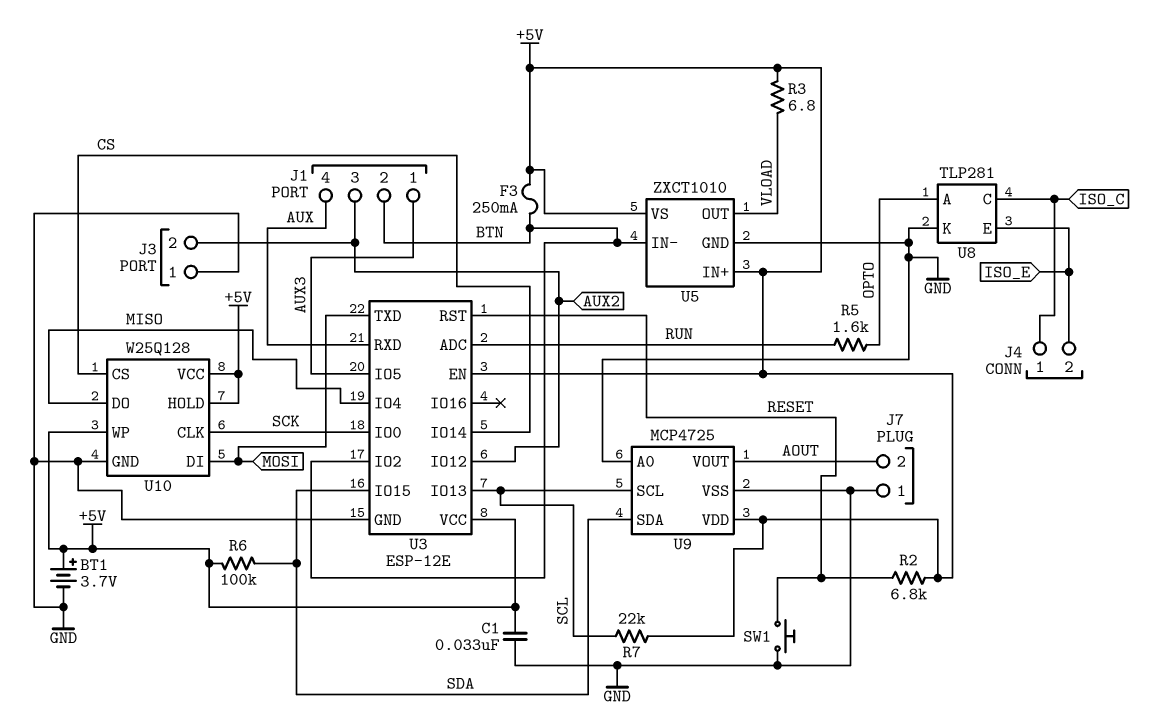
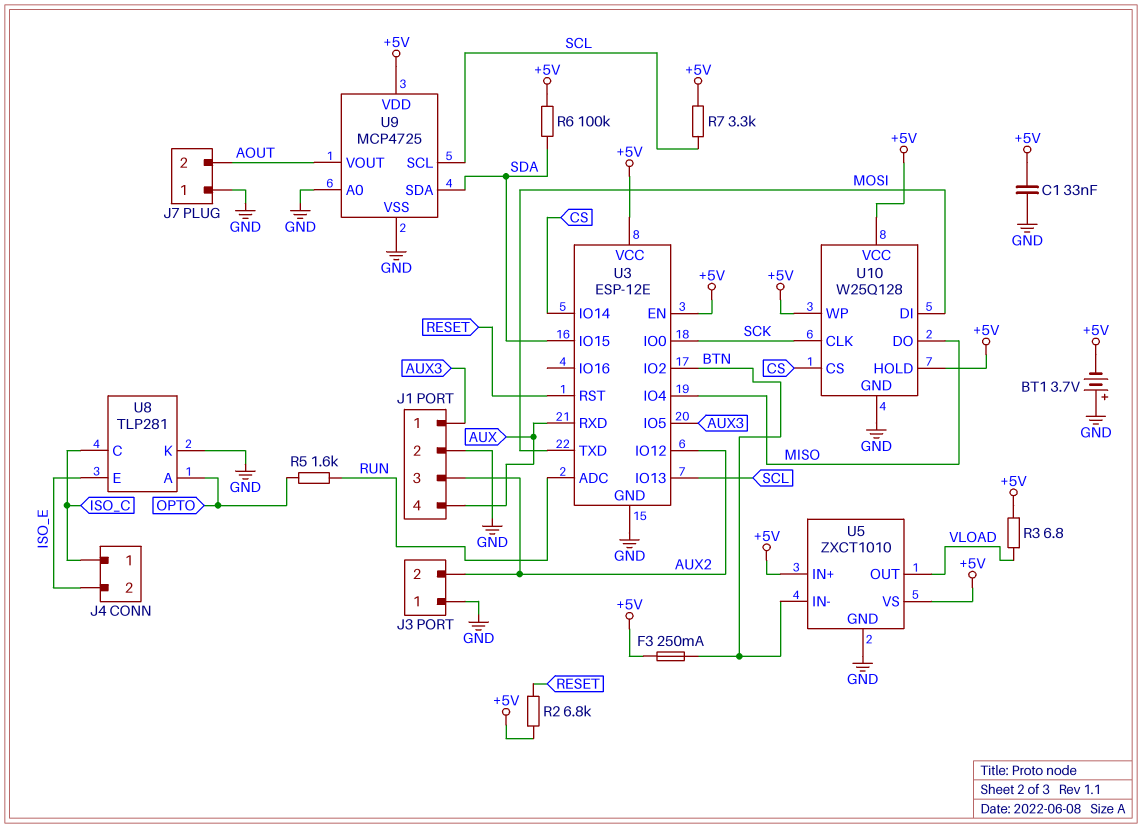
BT1: 3.7V (plus +5V, minus GND) -> 3.7V (plus GND, minus +5V)
J1 pin 2: BTN -> GND
R7: 22k (+5V, SCL) -> 3.3k (+5V, SCL)
SW1: button (GND, RESET) -> none

